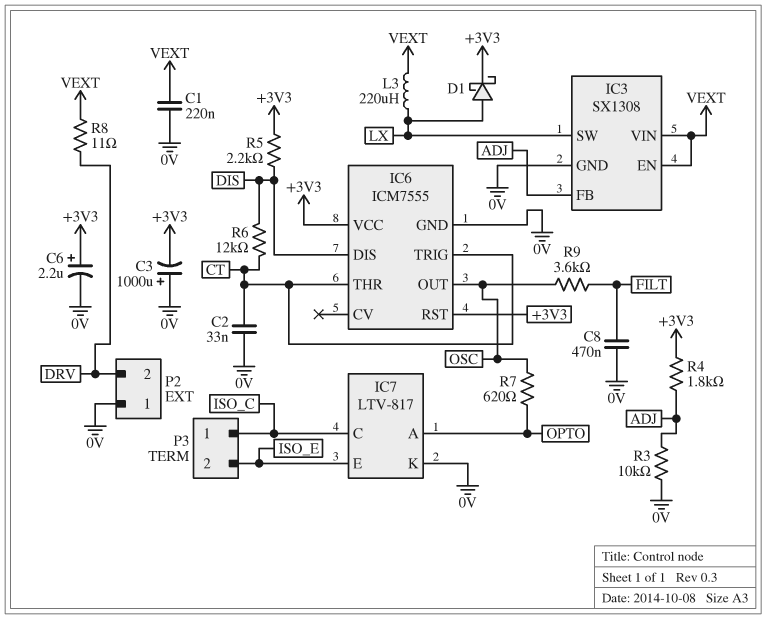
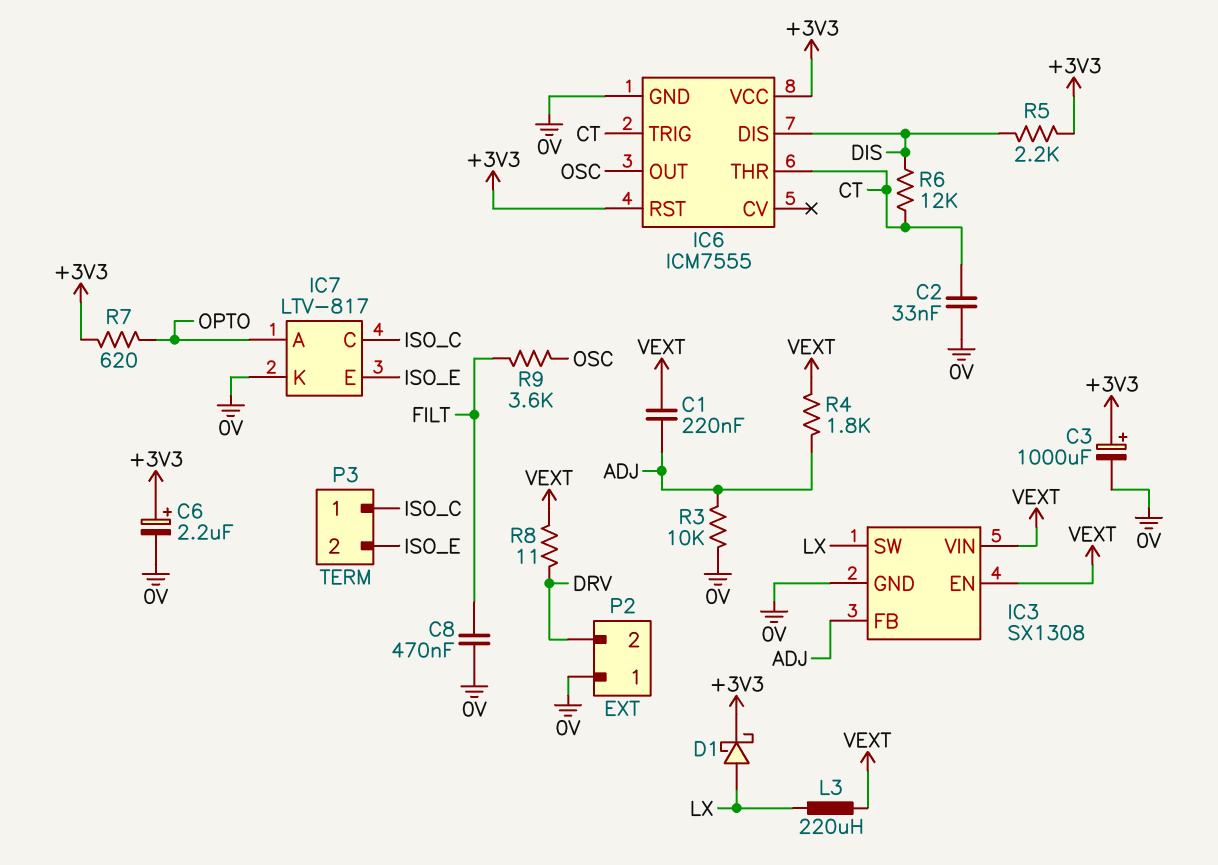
C1: 220nF (0V, VEXT) -> 220nF (ADJ, VEXT)
C3: 1000uF (plus 0V, minus +3V3) -> 1000uF (plus +3V3, minus 0V)
R4: 1.8k (+3V3, ADJ) -> 1.8k (ADJ, VEXT)
R7: 620 (OPTO, OSC) -> 620 (+3V3, OPTO)

